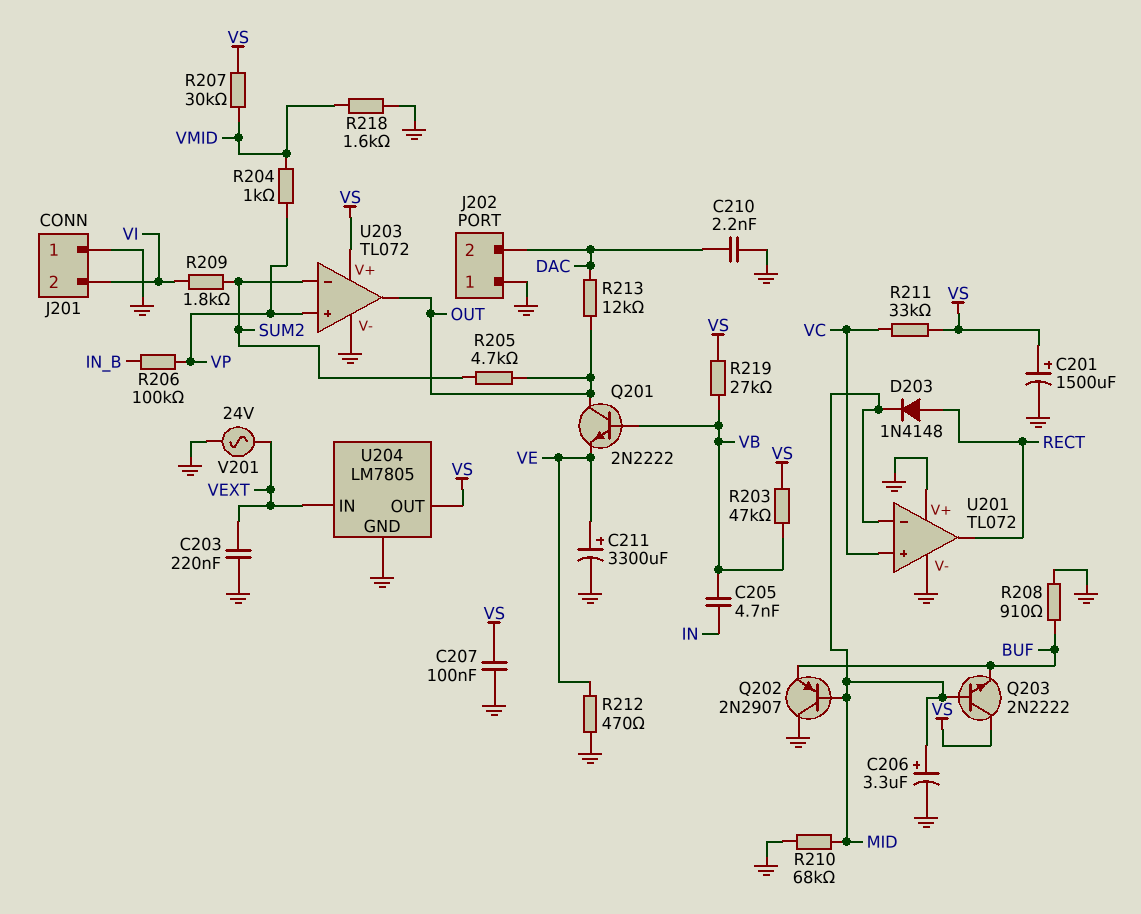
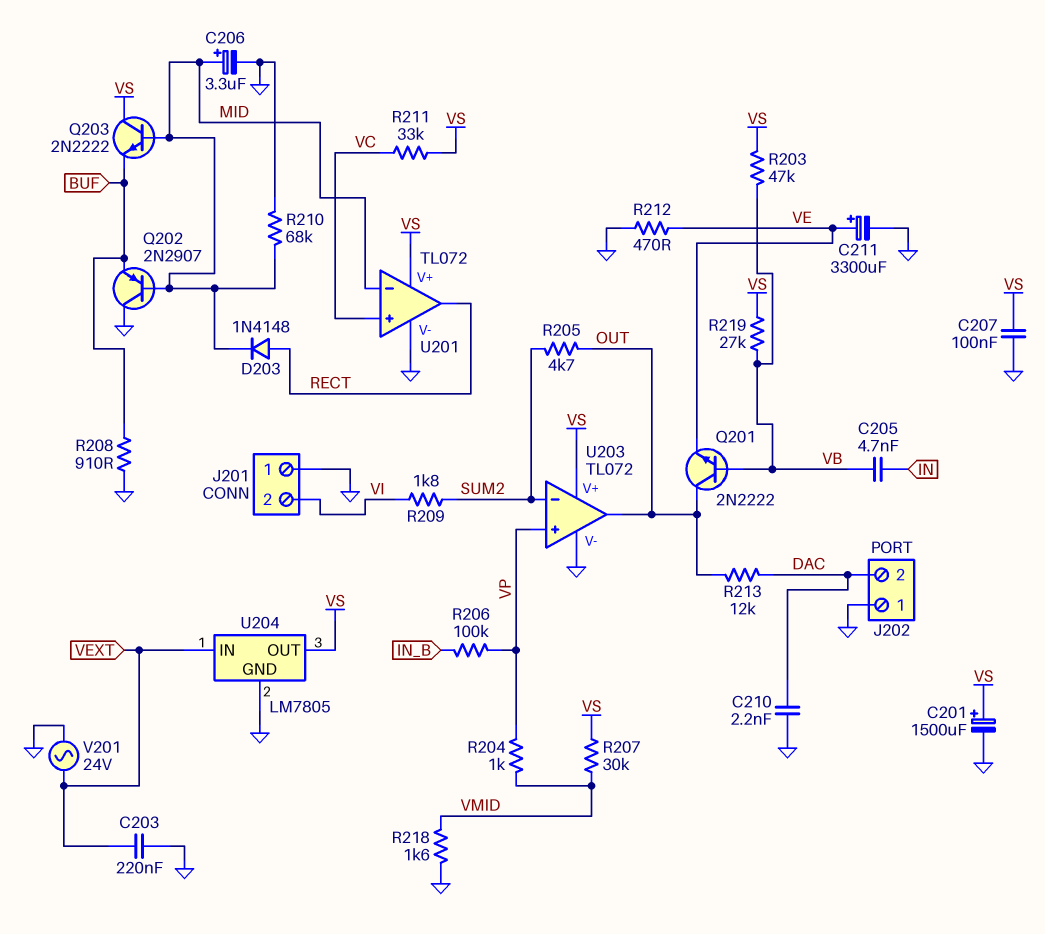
U201 pin V+: GND -> VS

